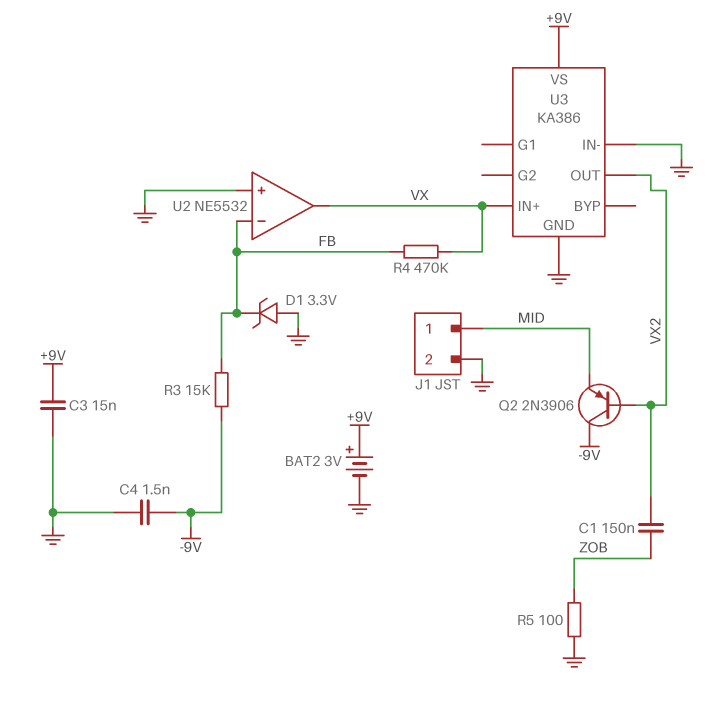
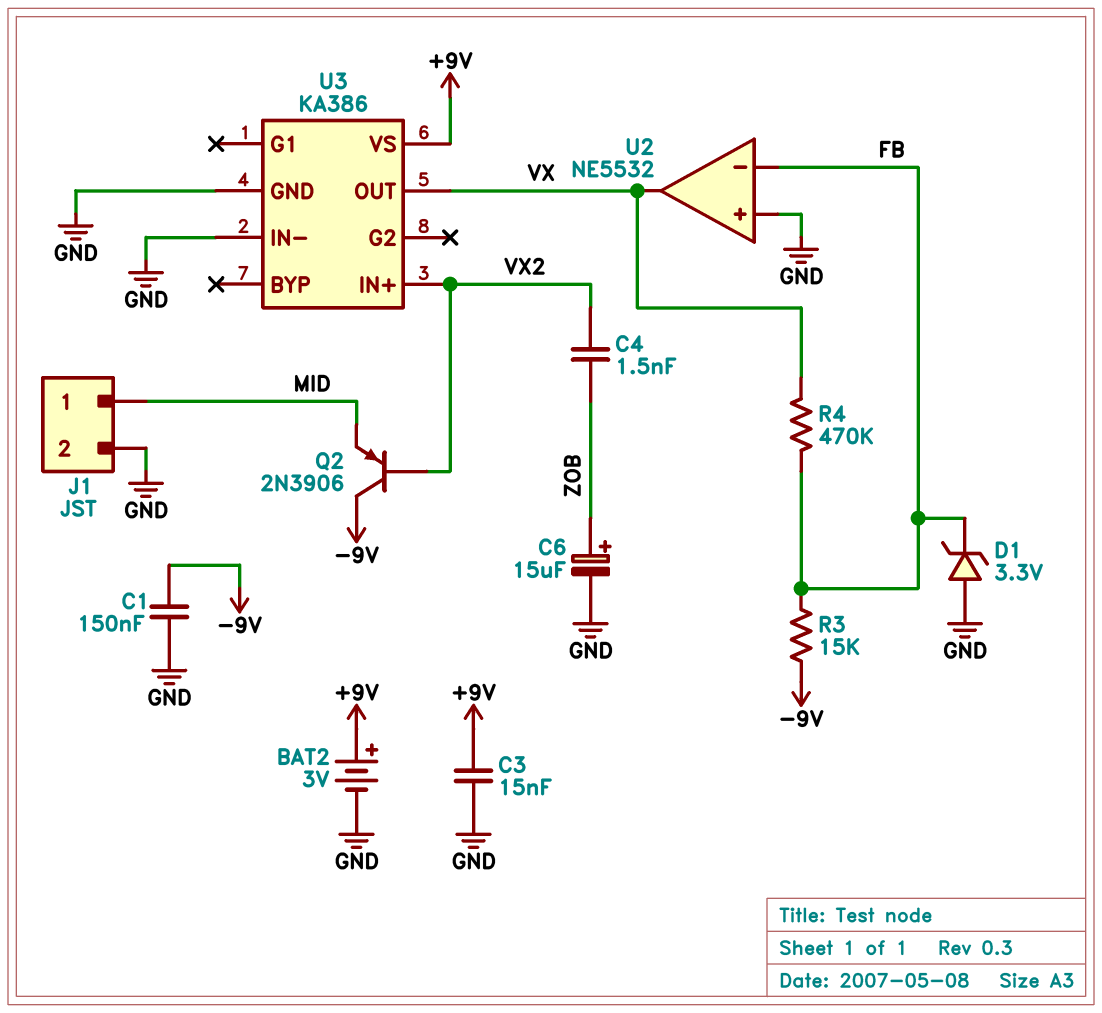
C1: 150nF (VX2, ZOB) -> 150nF (-9V, GND)
C4: 1.5nF (-9V, GND) -> 1.5nF (VX2, ZOB)
C6: none -> 15uF (plus ZOB, minus GND)
R5: 100 (GND, ZOB) -> none
U3 pin IN+: VX -> VX2
U3 pin OUT: VX2 -> VX

